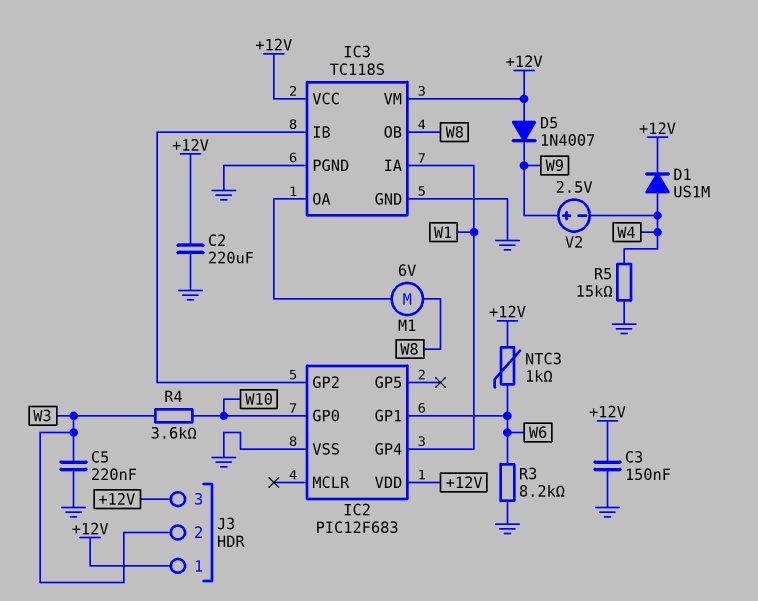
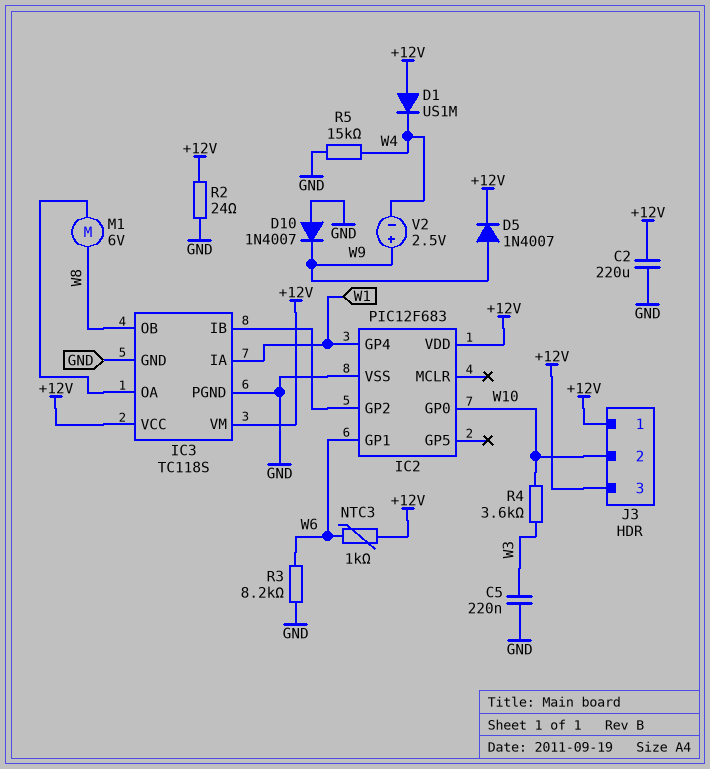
C3: 150nF (+12V, GND) -> none
D1: diode US1M (A W4, K +12V) -> diode US1M (A +12V, K W4)
D5: diode 1N4007 (A +12V, K W9) -> diode 1N4007 (A W9, K +12V)
D10: none -> diode 1N4007 (A GND, K W9)
J3 pin 2: W3 -> W10
R2: none -> 24 (+12V, GND)

